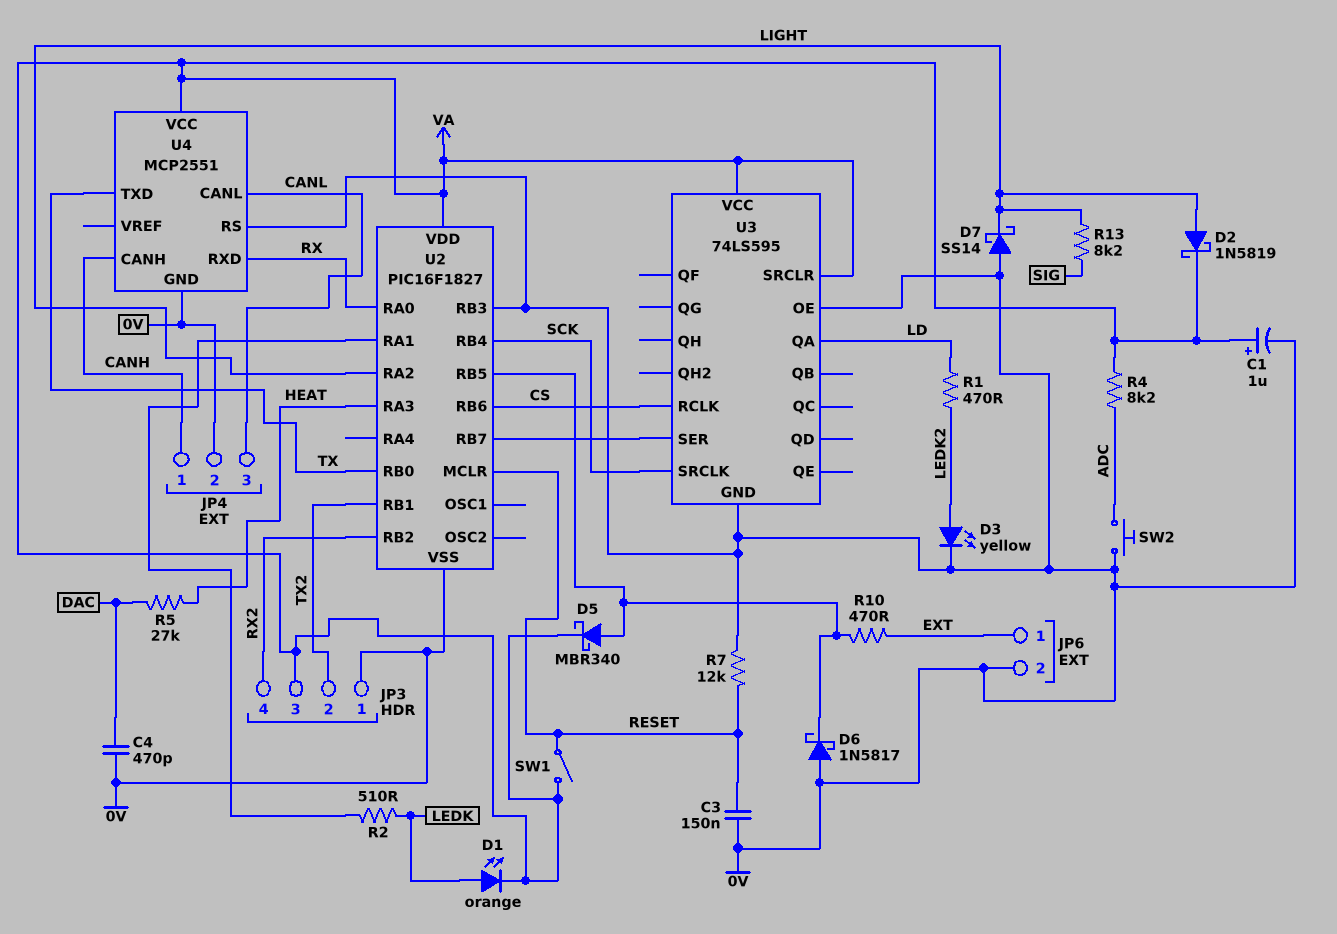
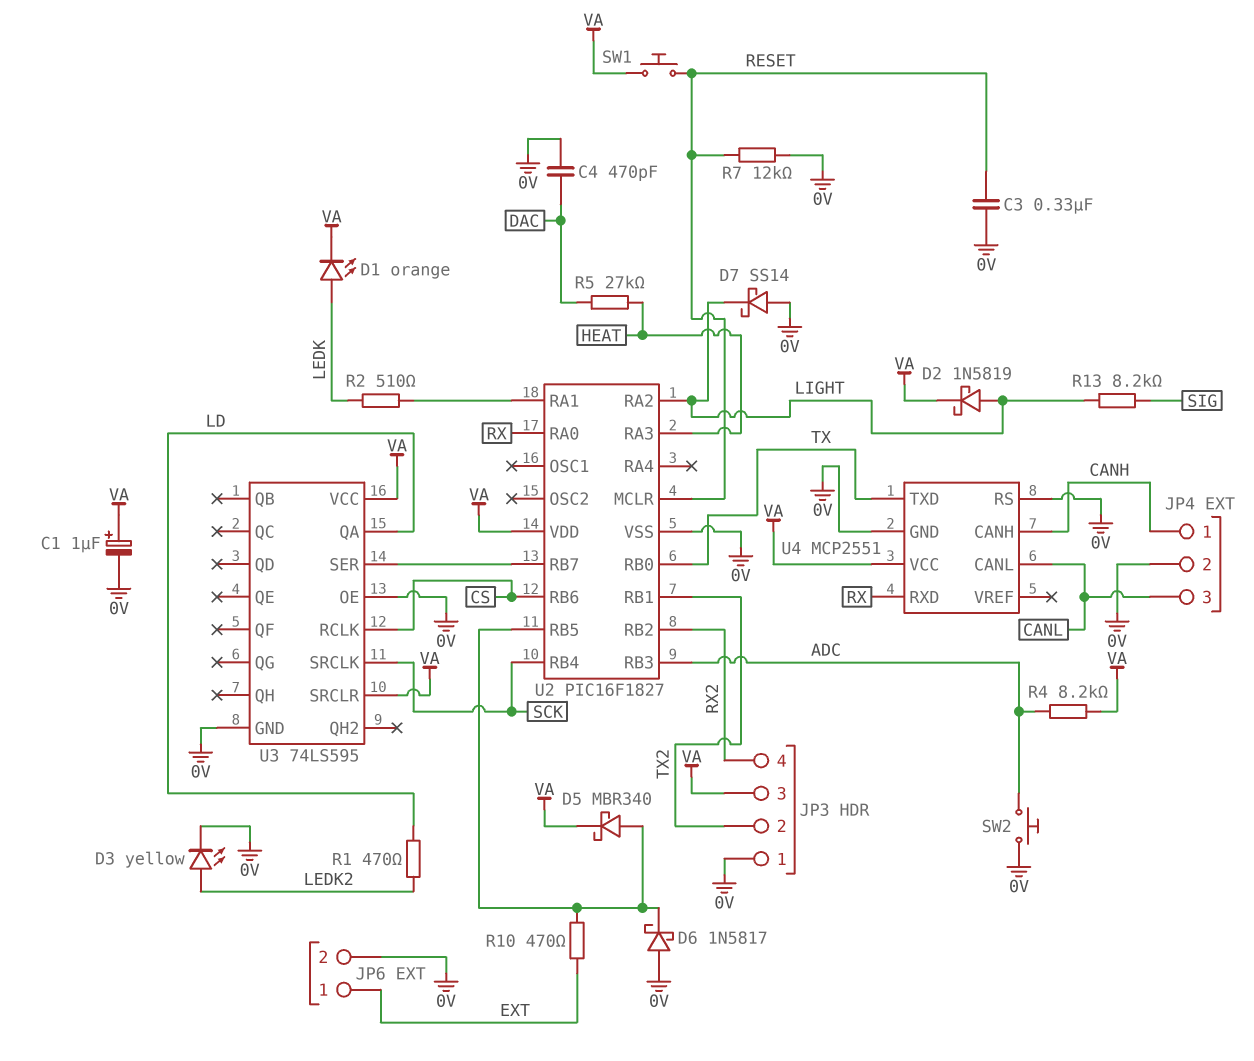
C3: 150nF (0V, RESET) -> 330nF (0V, RESET)
SW1: switch (RESET, VA) -> button (RESET, VA)
U2 pin RB3: 0V -> ADC

